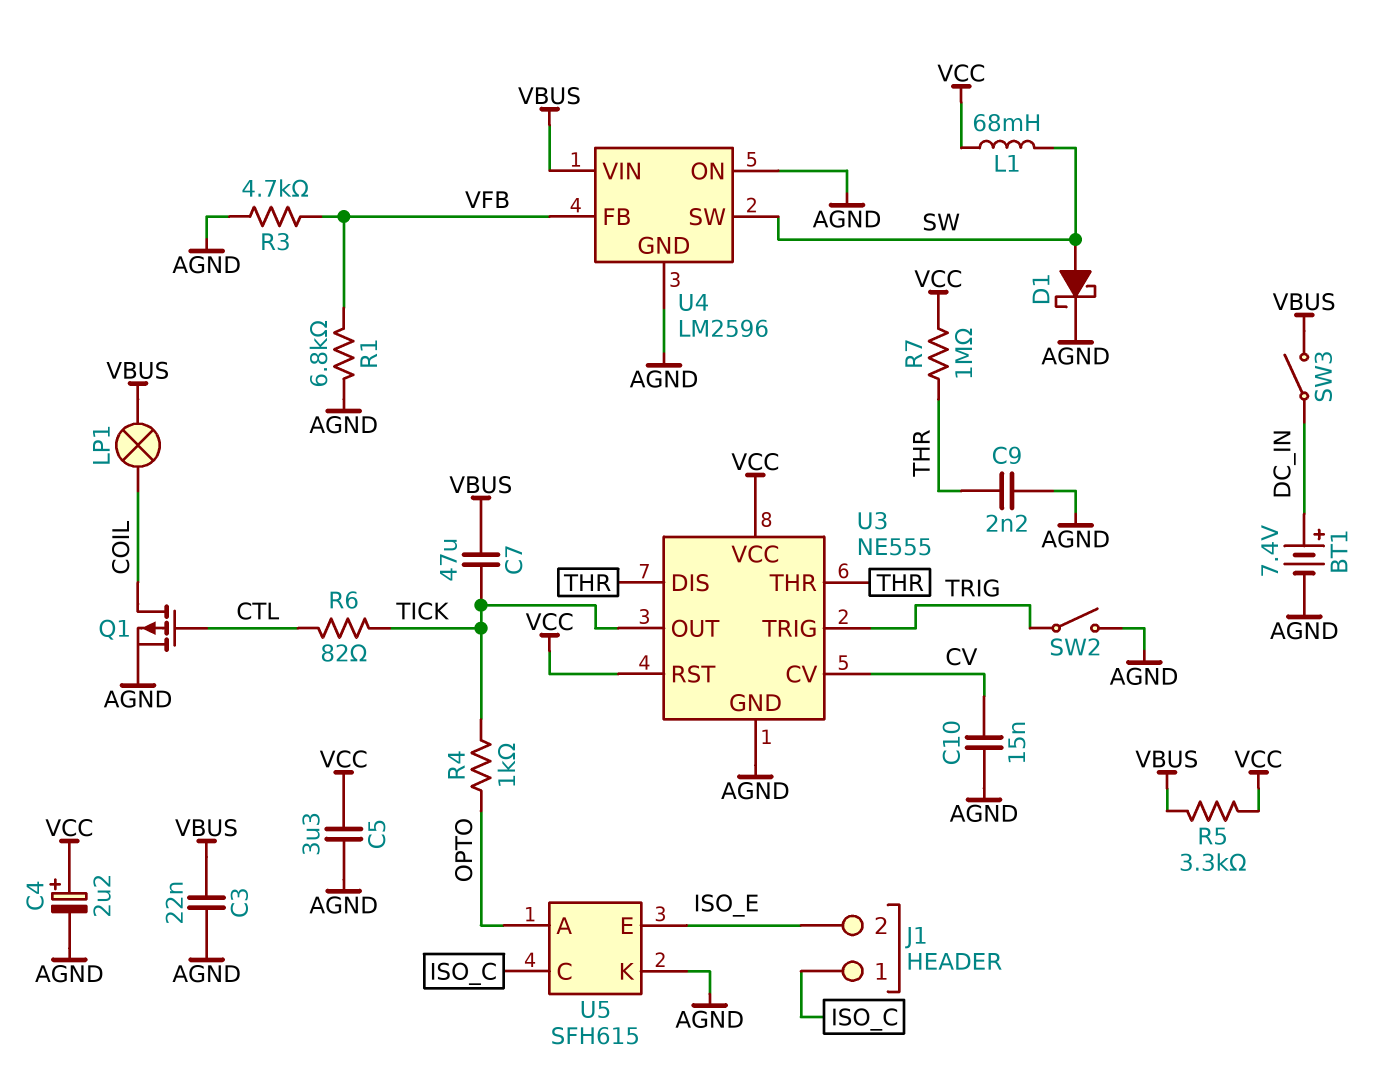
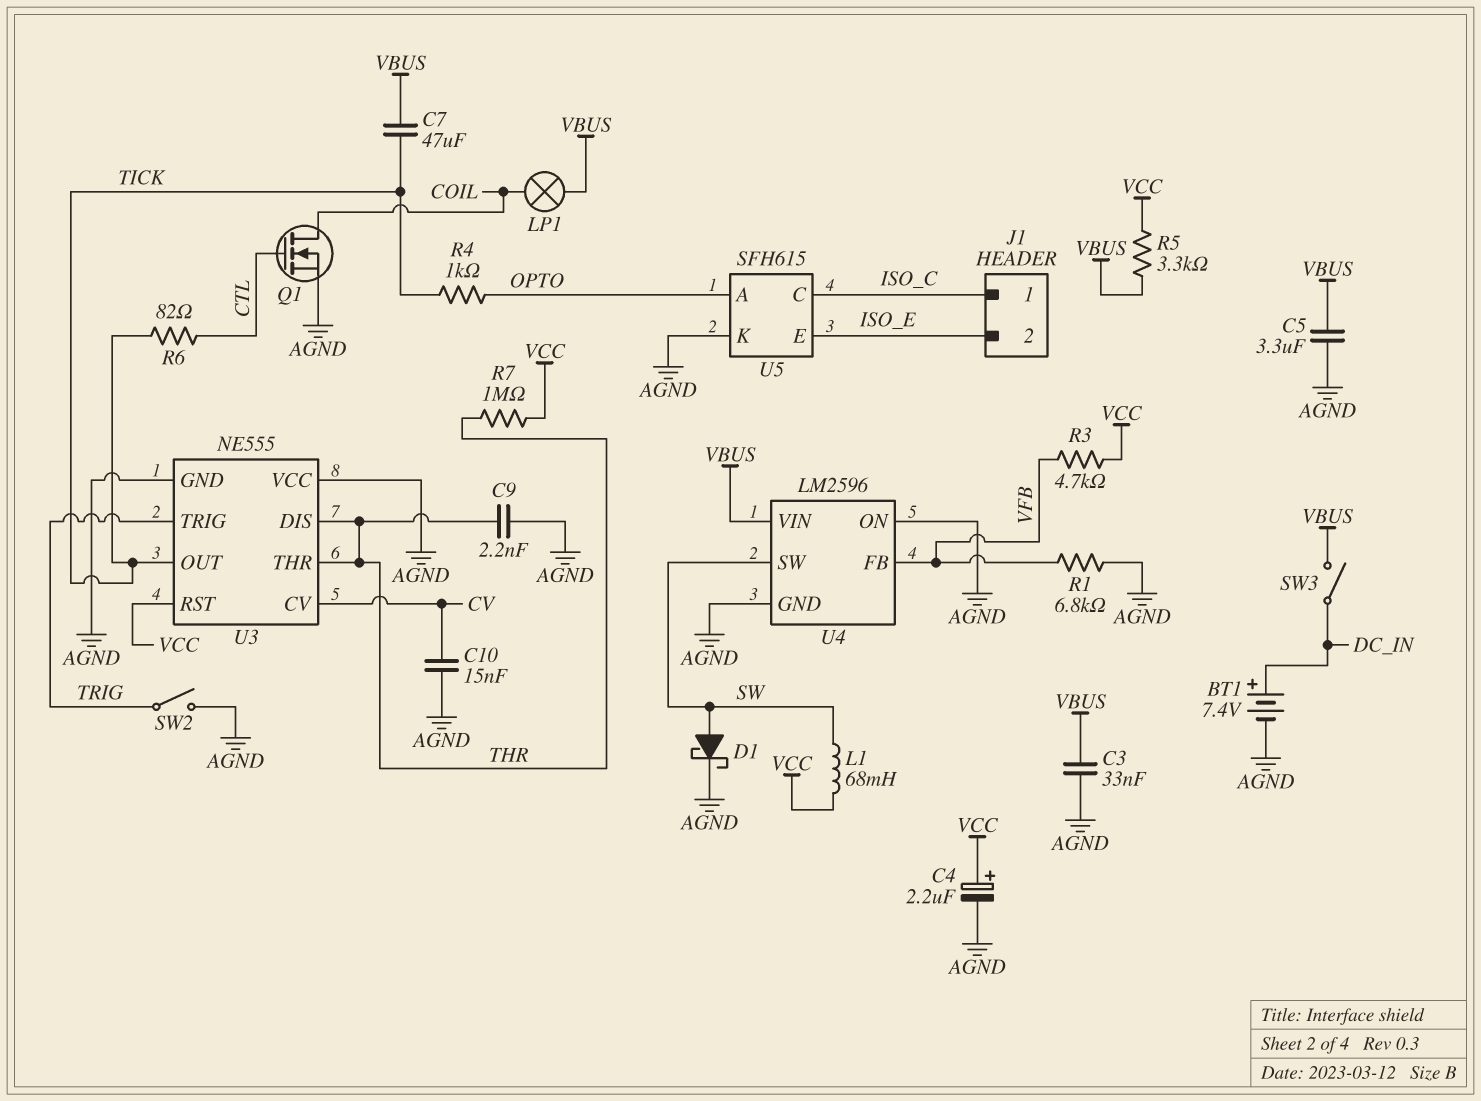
C3: 22nF (AGND, VBUS) -> 33nF (AGND, VBUS)
C5: 3.3uF (AGND, VCC) -> 3.3uF (AGND, VBUS)
Q1: PMOS (G CTL, D COIL, S AGND) -> NMOS (G CTL, D COIL, S AGND)
R3: 4.7k (AGND, VFB) -> 4.7k (VCC, VFB)
U3 pin VCC: VCC -> AGND

